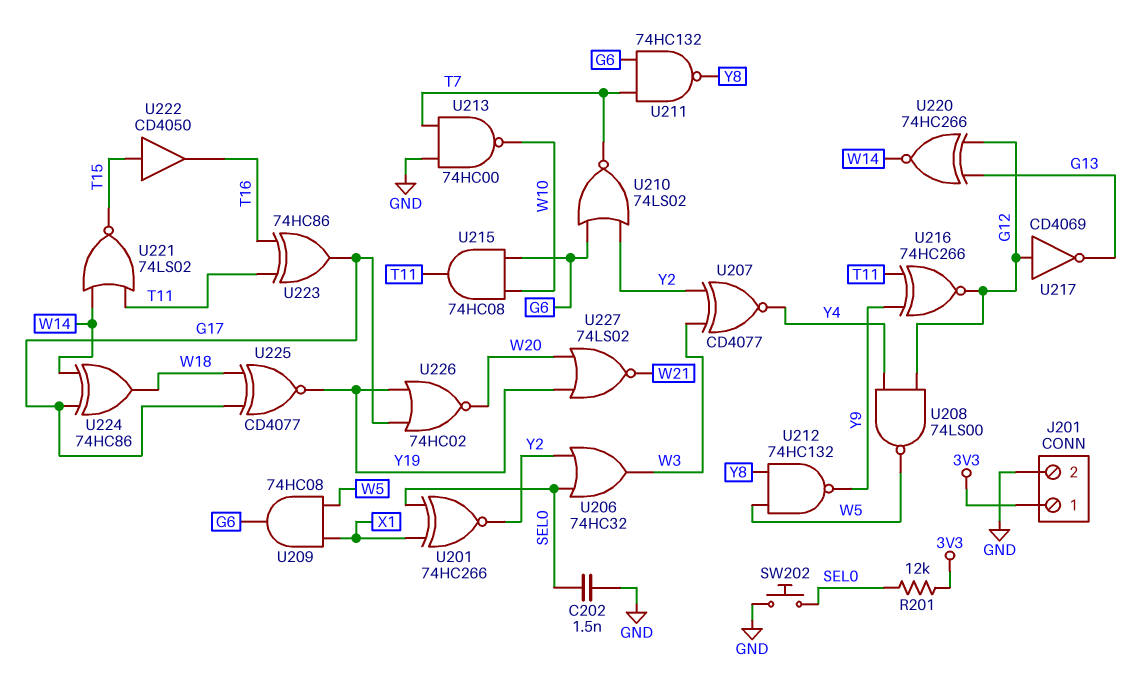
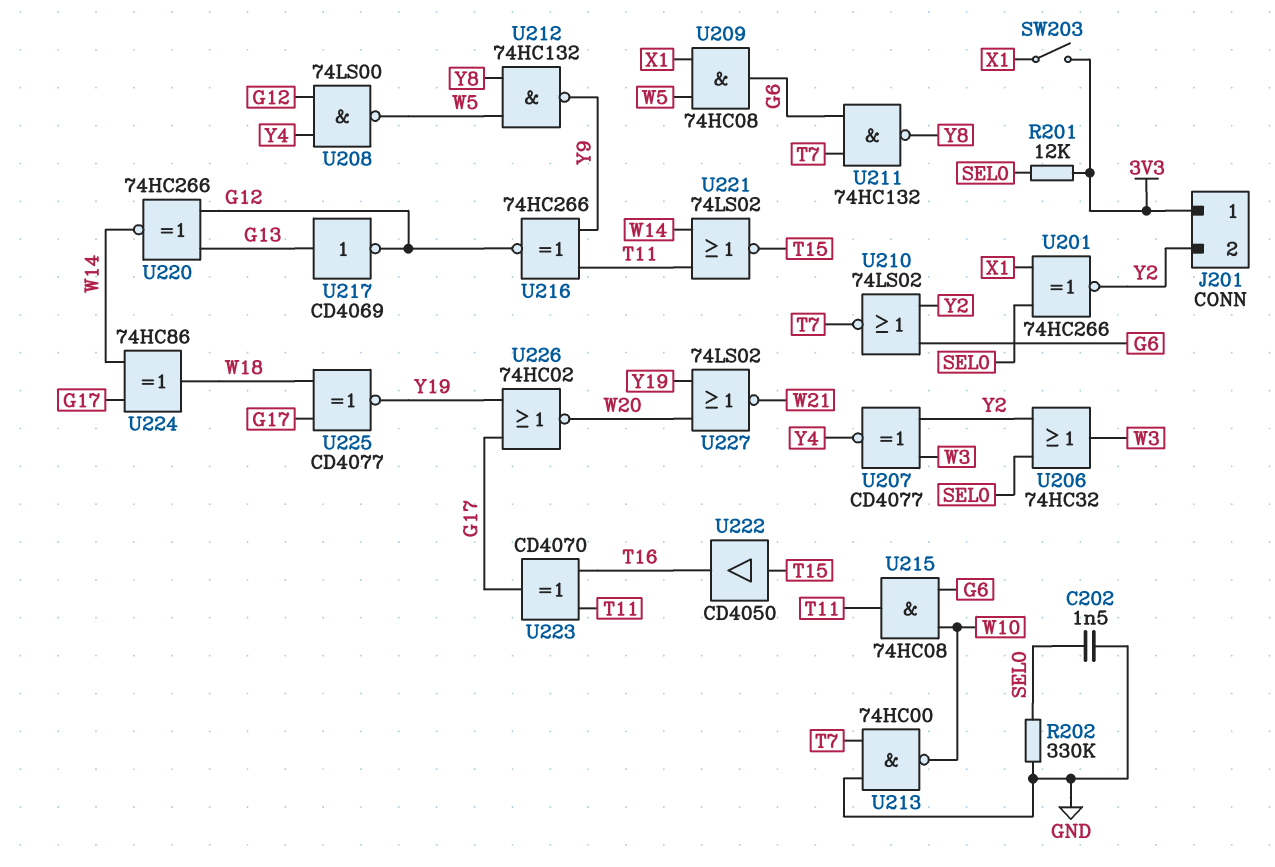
J201 pin 2: GND -> Y2
R202: none -> 330k (GND, SEL0)
SW202: button (GND, SEL0) -> none
SW203: none -> switch (3V3, X1)
U217: NOT CD4069 (in G12, out G13) -> NOT CD4069 (in G13, out G12)
U223: XOR 74HC86 (in T11, in T16, out G17) -> XOR CD4070 (in T11, in T16, out G17)

